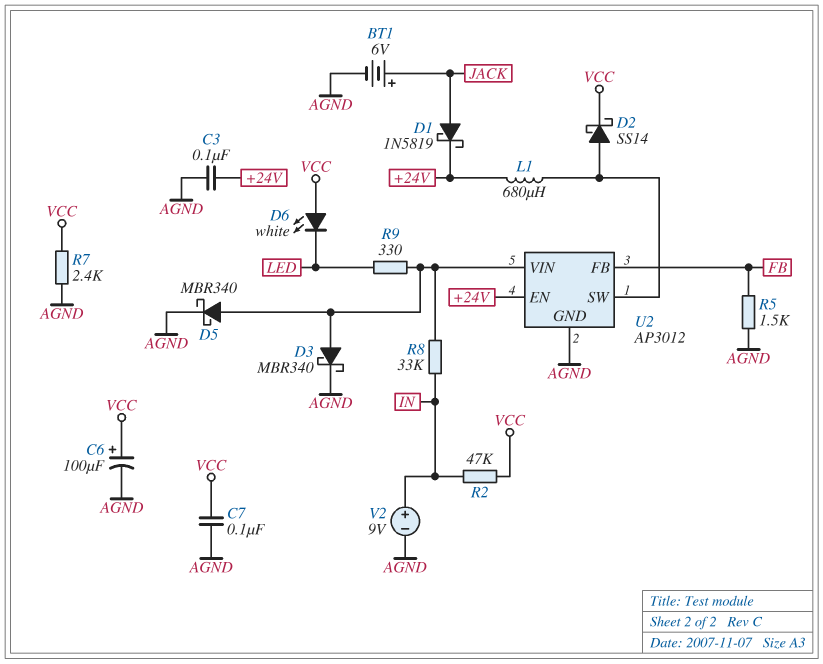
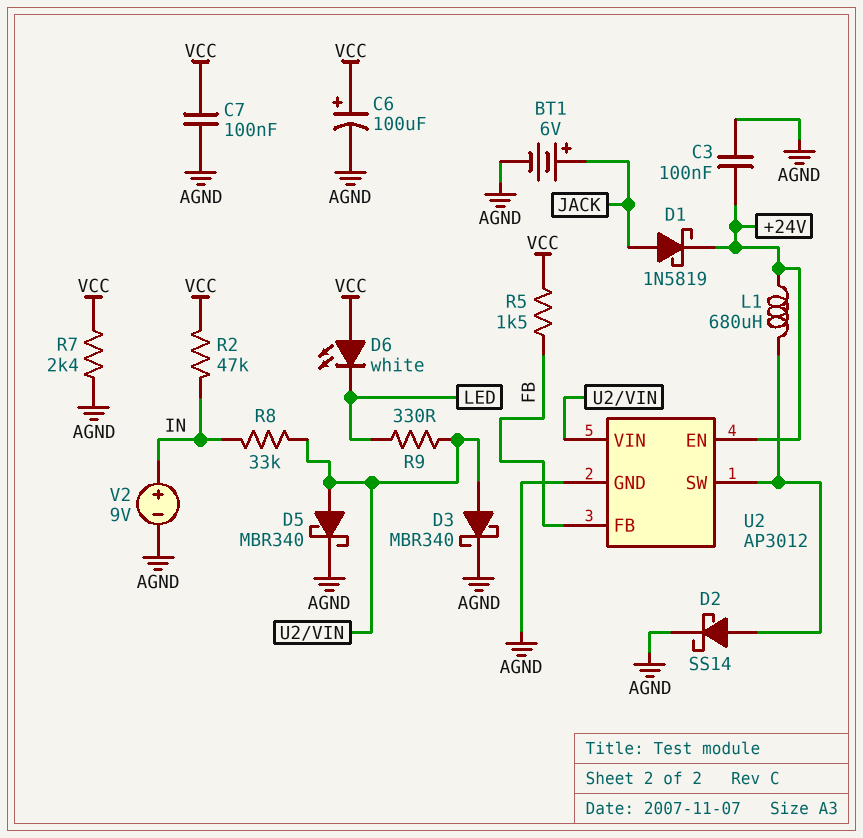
D2: schottky SS14 (A U2/SW, K VCC) -> schottky SS14 (A U2/SW, K AGND)
R5: 1.5k (AGND, FB) -> 1.5k (FB, VCC)

